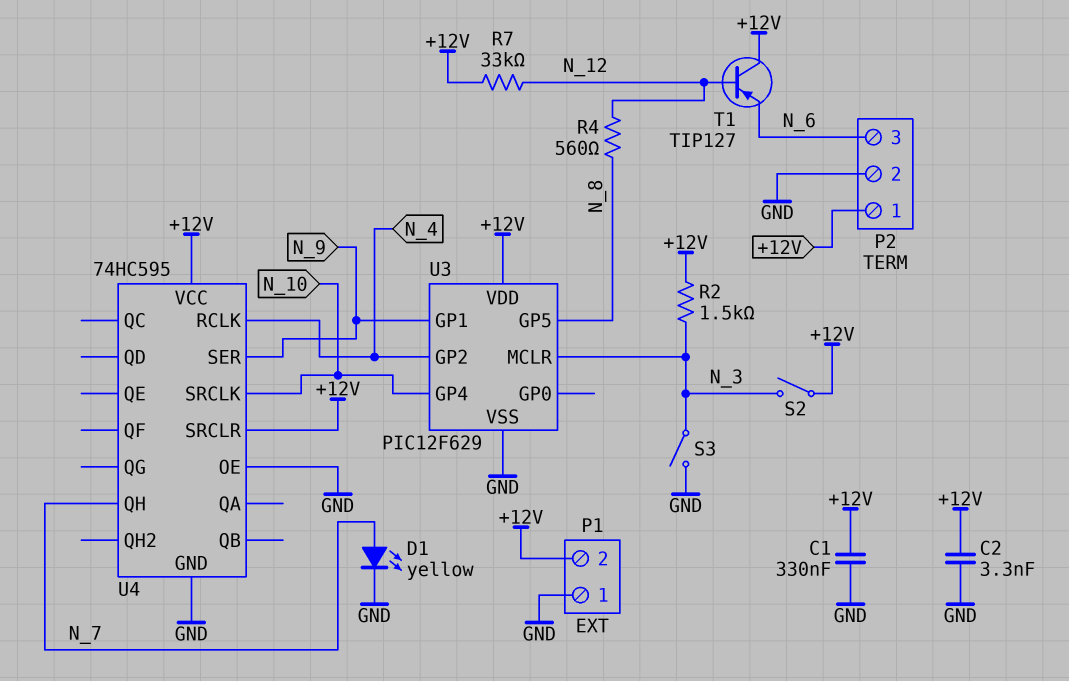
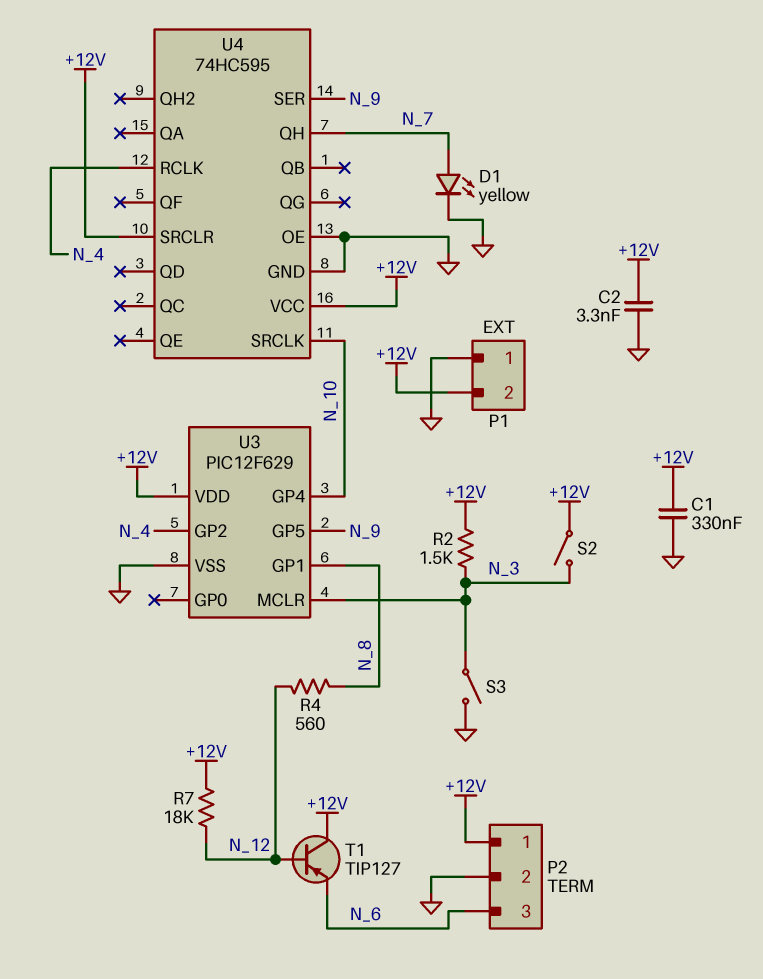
R7: 33k (+12V, N_12) -> 18k (+12V, N_12)
U3 pin GP1: N_9 -> N_8
U3 pin GP5: N_8 -> N_9

